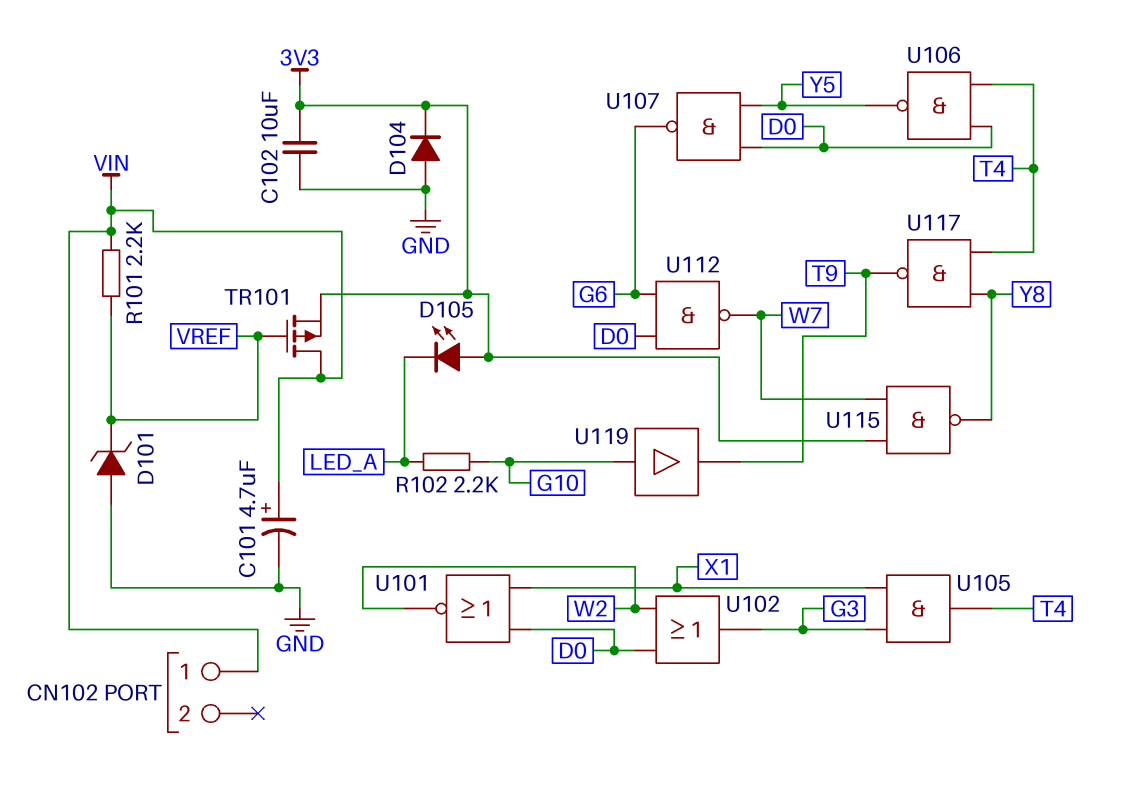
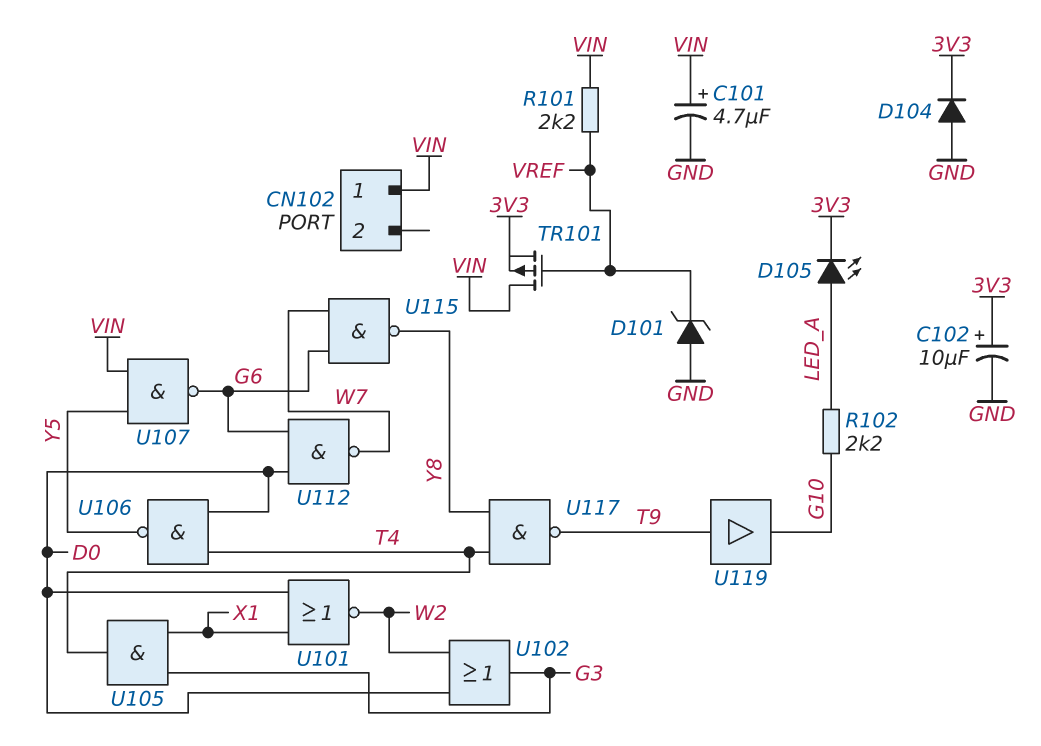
C102: 10uF (3V3, GND) -> 10uF (plus 3V3, minus GND)
D105: LED (A 3V3, K LED_A) -> LED (A LED_A, K 3V3)
U107: NAND (in D0, in Y5, out G6) -> NAND (in VIN, in Y5, out G6)
U115: NAND (in 3V3, in W7, out Y8) -> NAND (in G6, in W7, out Y8)
U119: buffer (in G10, out T9) -> buffer (in T9, out G10)

